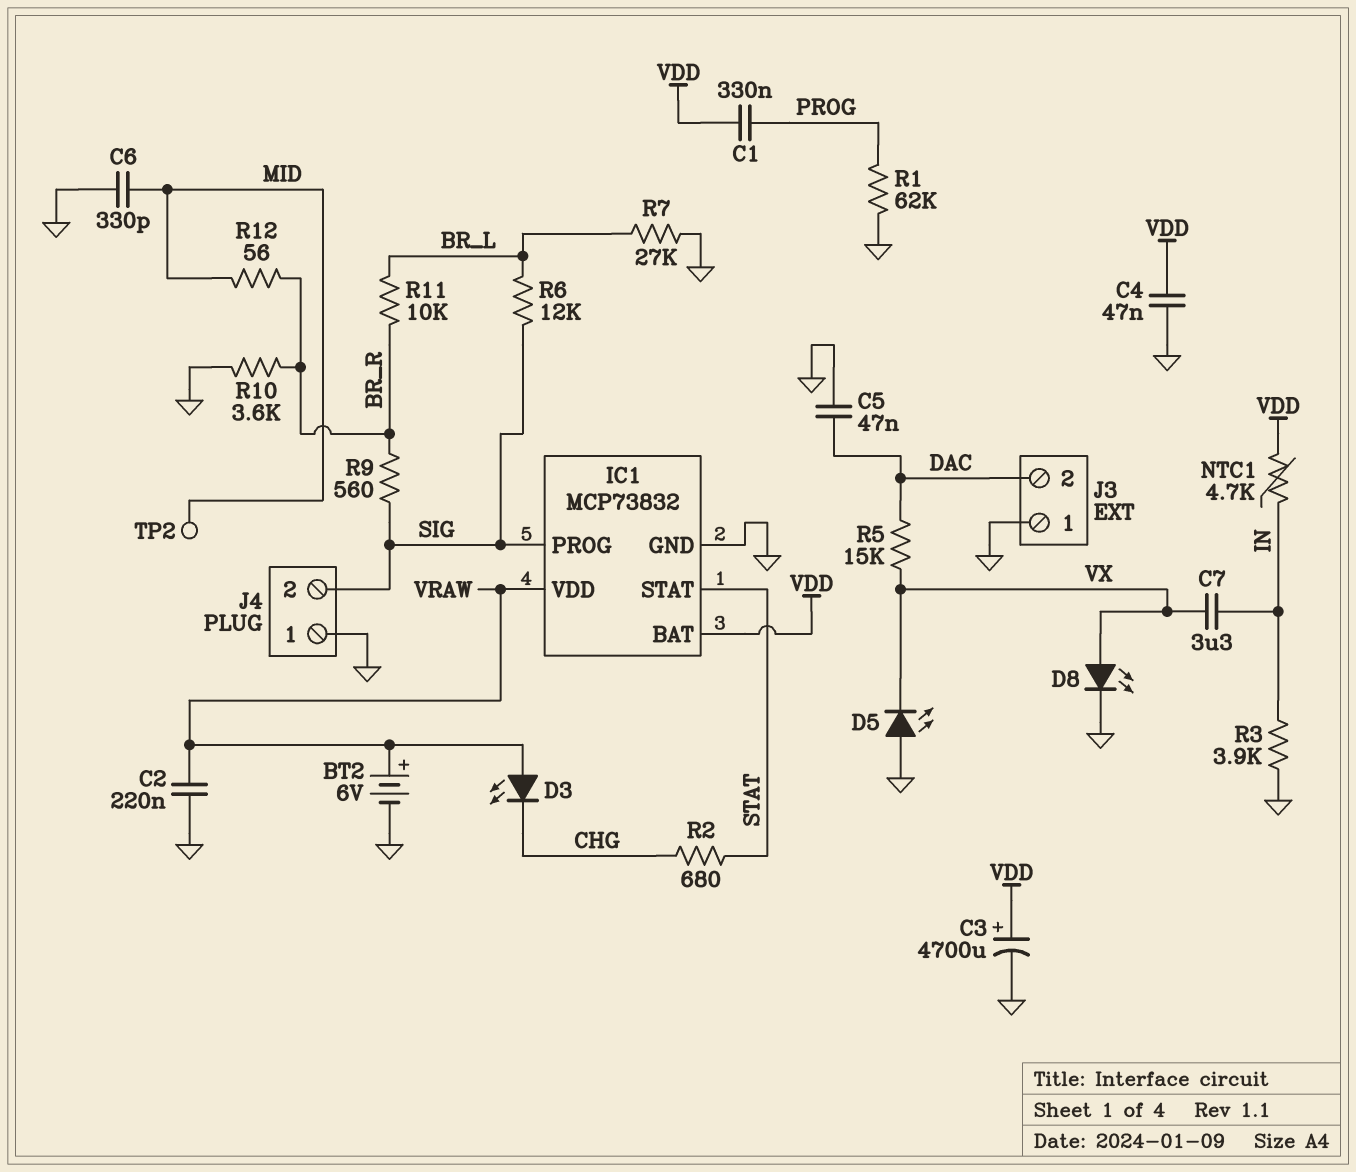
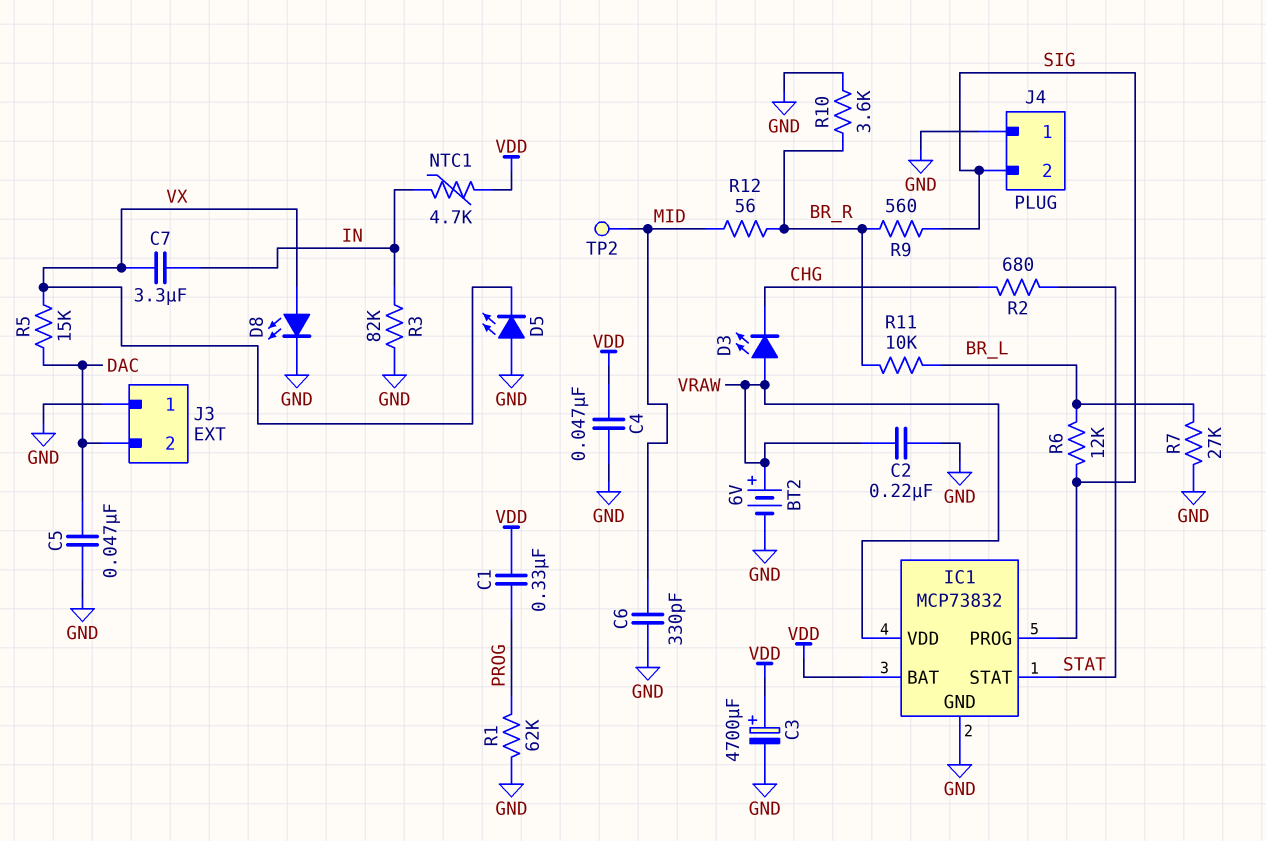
R3: 3.9k (GND, IN) -> 82k (GND, IN)

